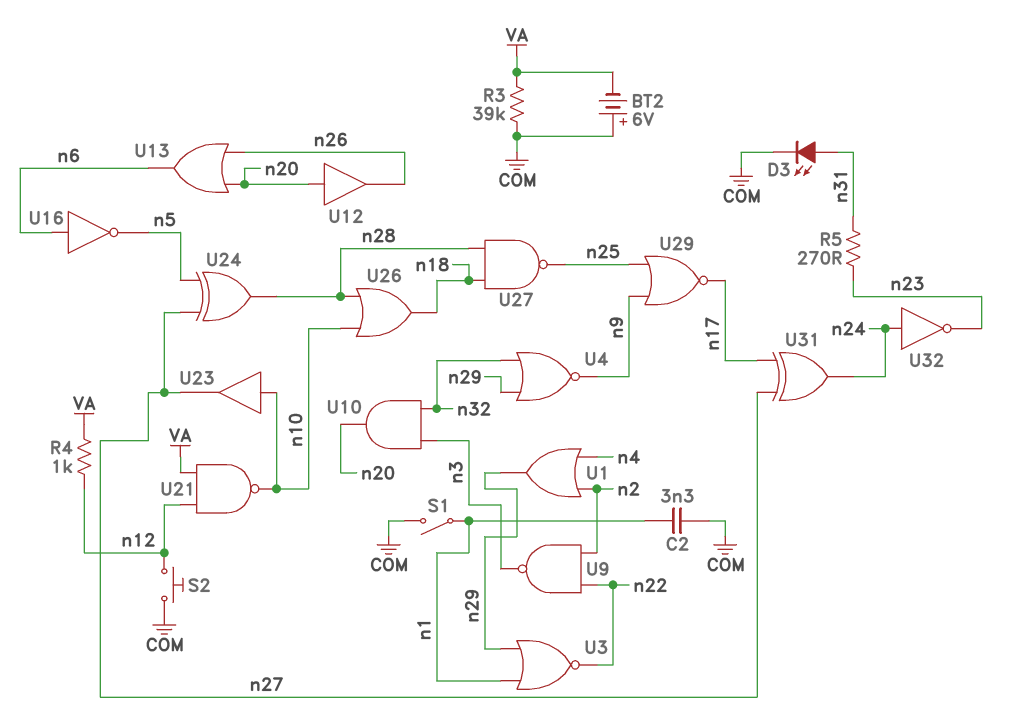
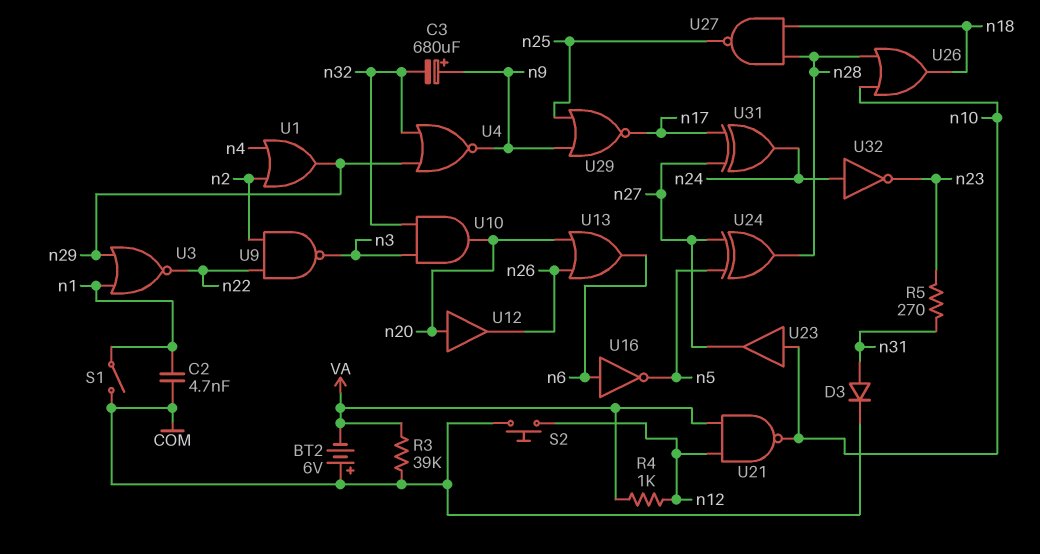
C2: 3.3nF (COM, n1) -> 4.7nF (COM, n1)
C3: none -> 680uF (plus n9, minus n32)
D3: LED (A n31, K COM) -> diode (A n31, K COM)

